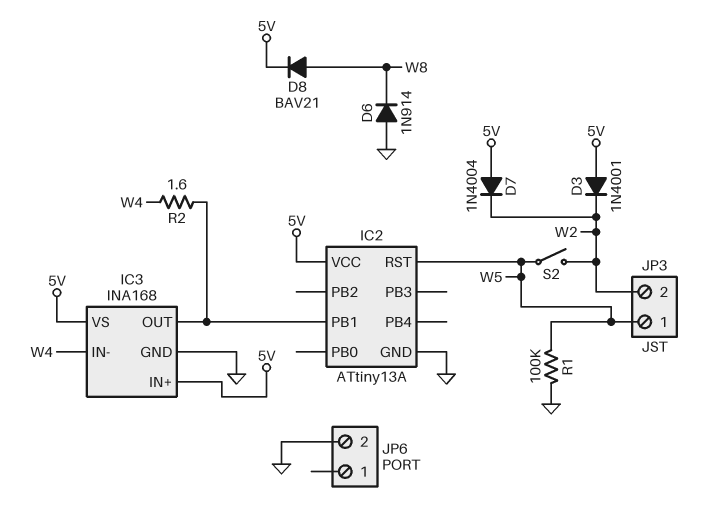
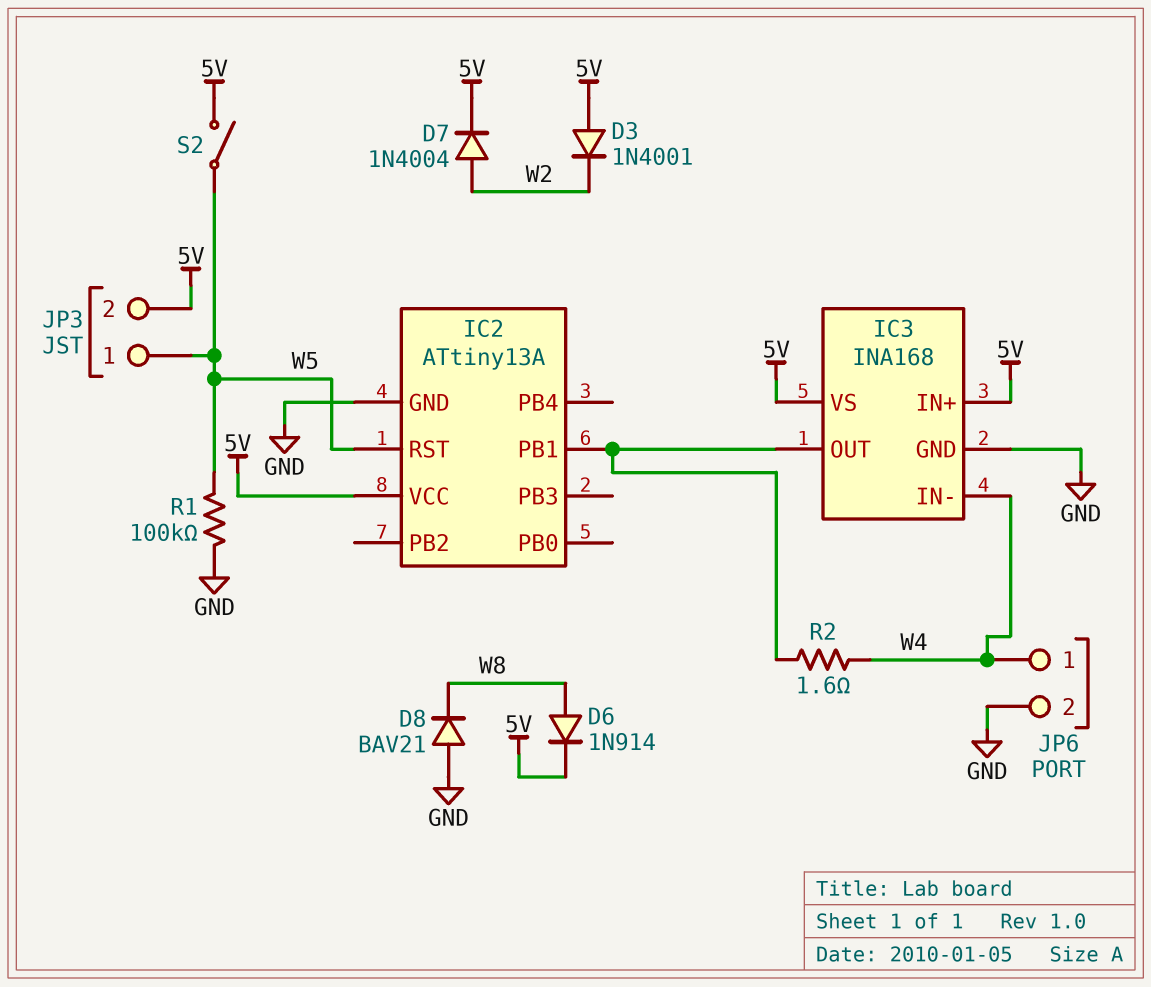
D6: diode 1N914 (A GND, K W8) -> diode 1N914 (A W8, K 5V)
D7: diode 1N4004 (A 5V, K W2) -> diode 1N4004 (A W2, K 5V)
D8: diode BAV21 (A W8, K 5V) -> diode BAV21 (A GND, K W8)
JP3 pin 2: W2 -> 5V
JP6 pin 1: none -> W4
S2: switch (W2, W5) -> switch (5V, W5)

